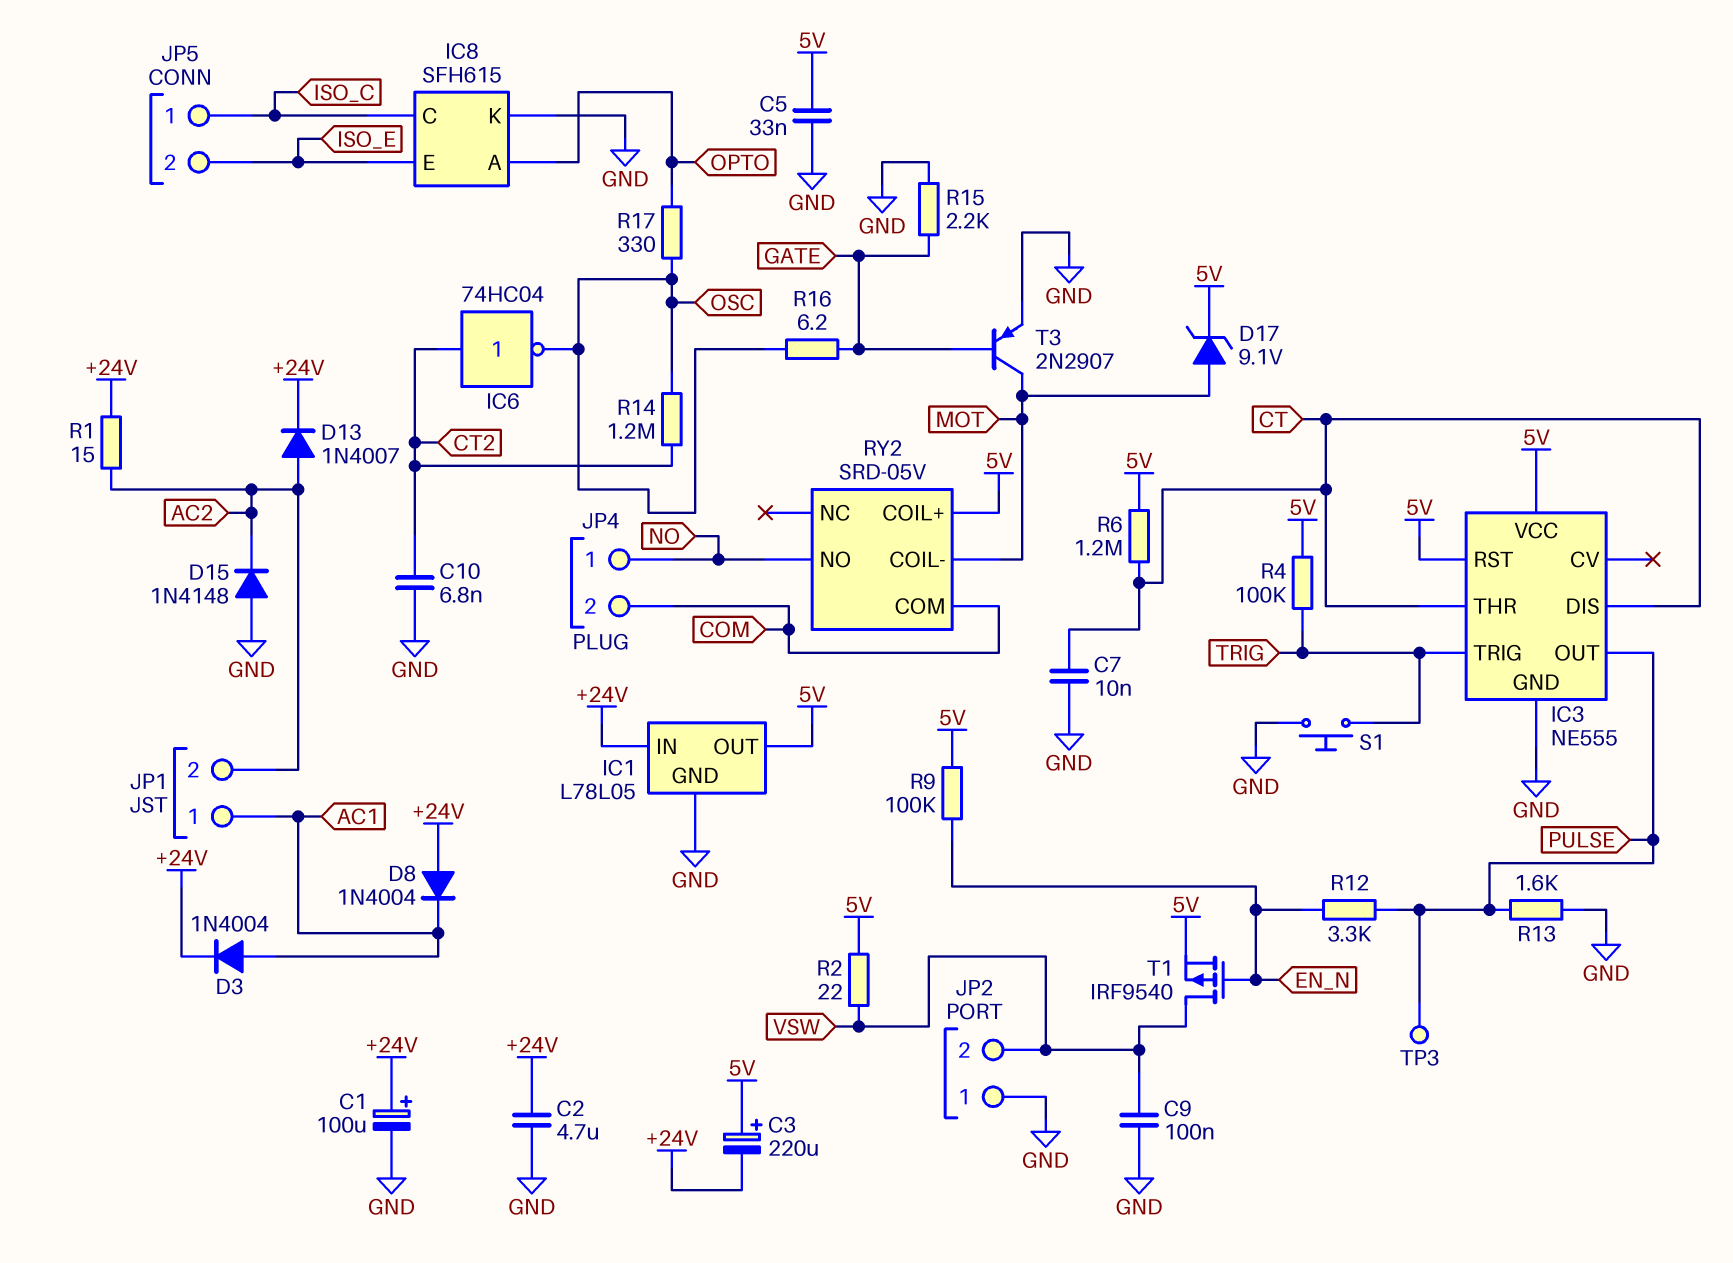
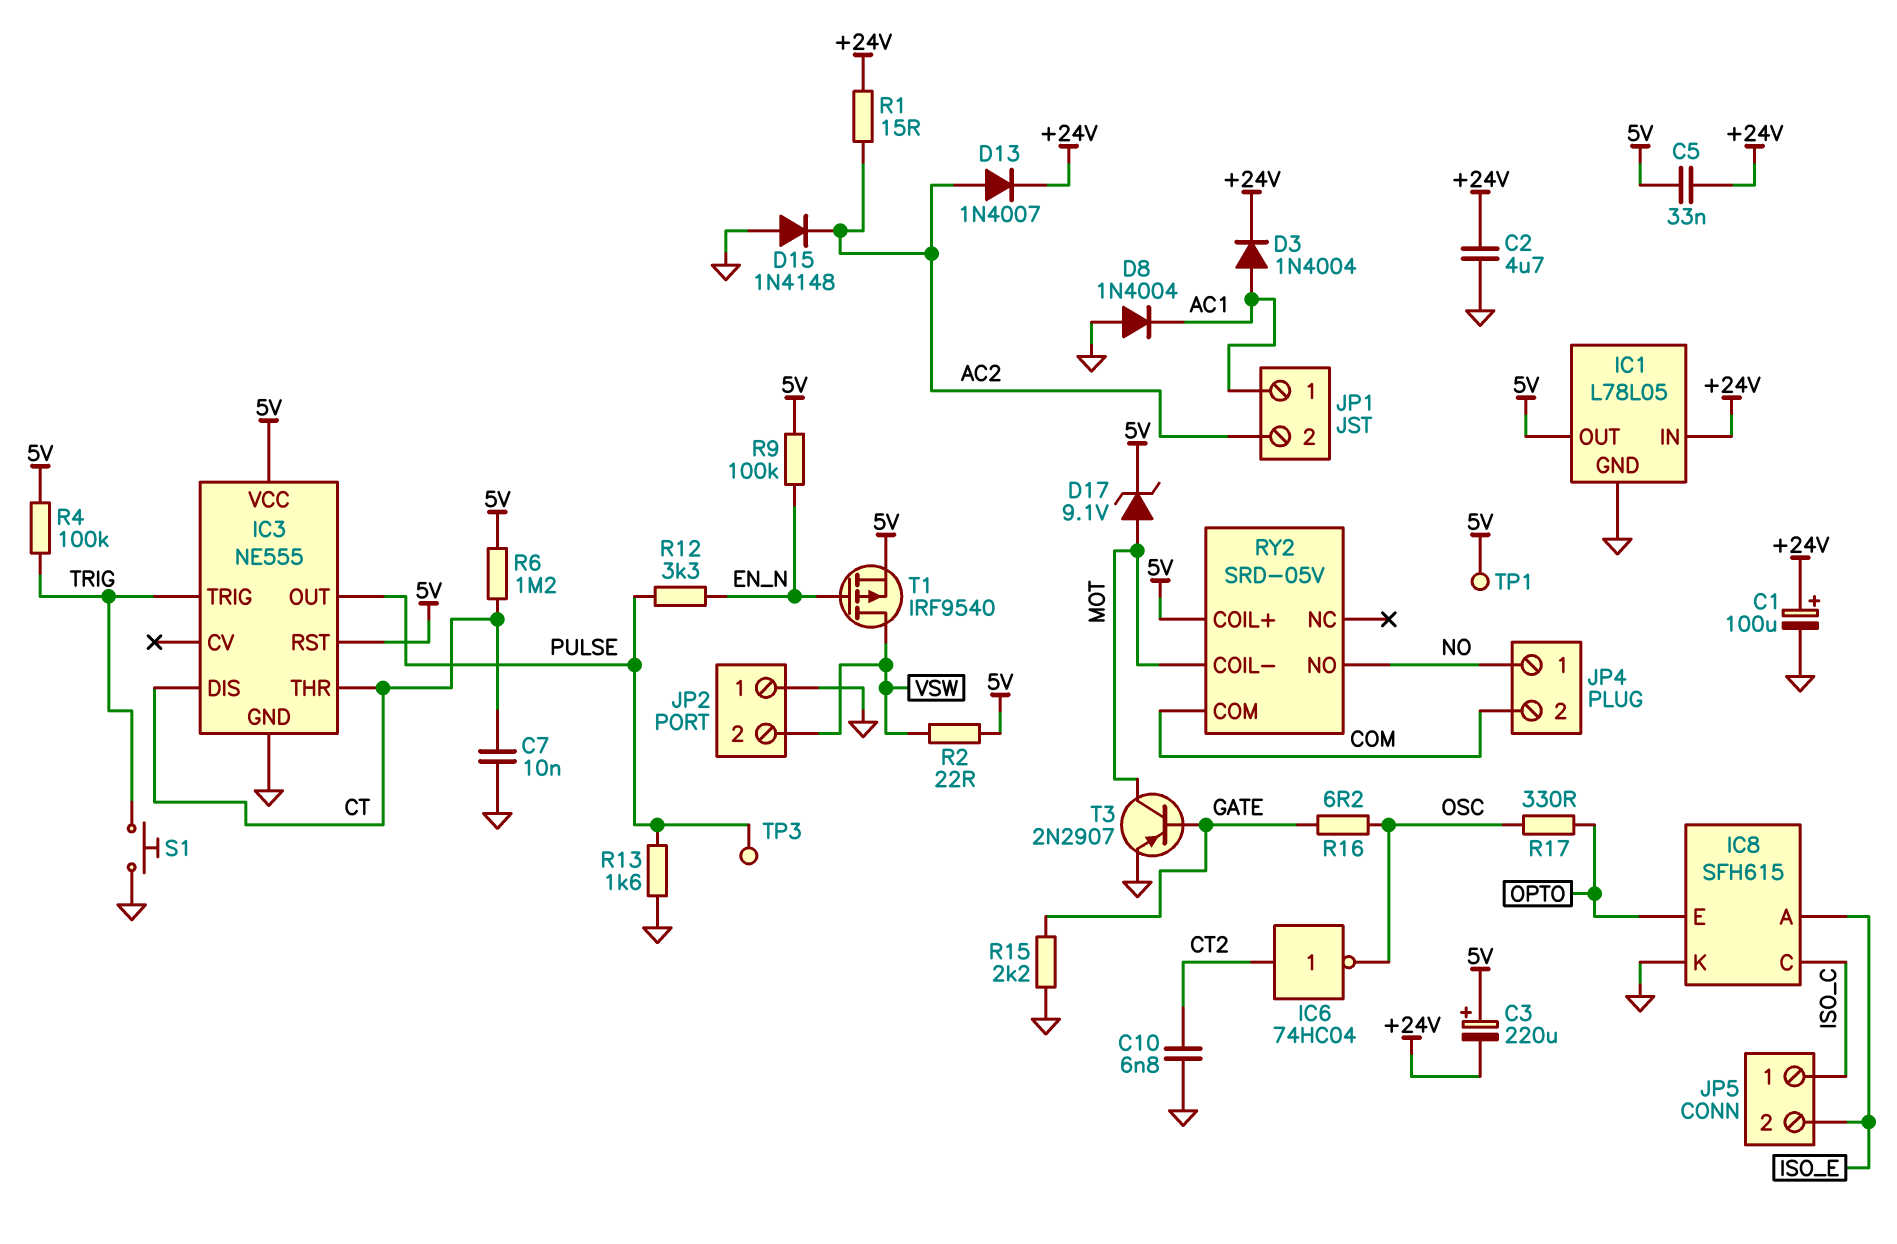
C5: 33nF (5V, GND) -> 33nF (+24V, 5V)
C9: 100nF (GND, VSW) -> none
D8: diode 1N4004 (A +24V, K AC1) -> diode 1N4004 (A GND, K AC1)
IC8 pin A: OPTO -> ISO_E
IC8 pin E: ISO_E -> OPTO
R14: 1.2M (CT2, OSC) -> none
TP1: none -> test point (5V)

